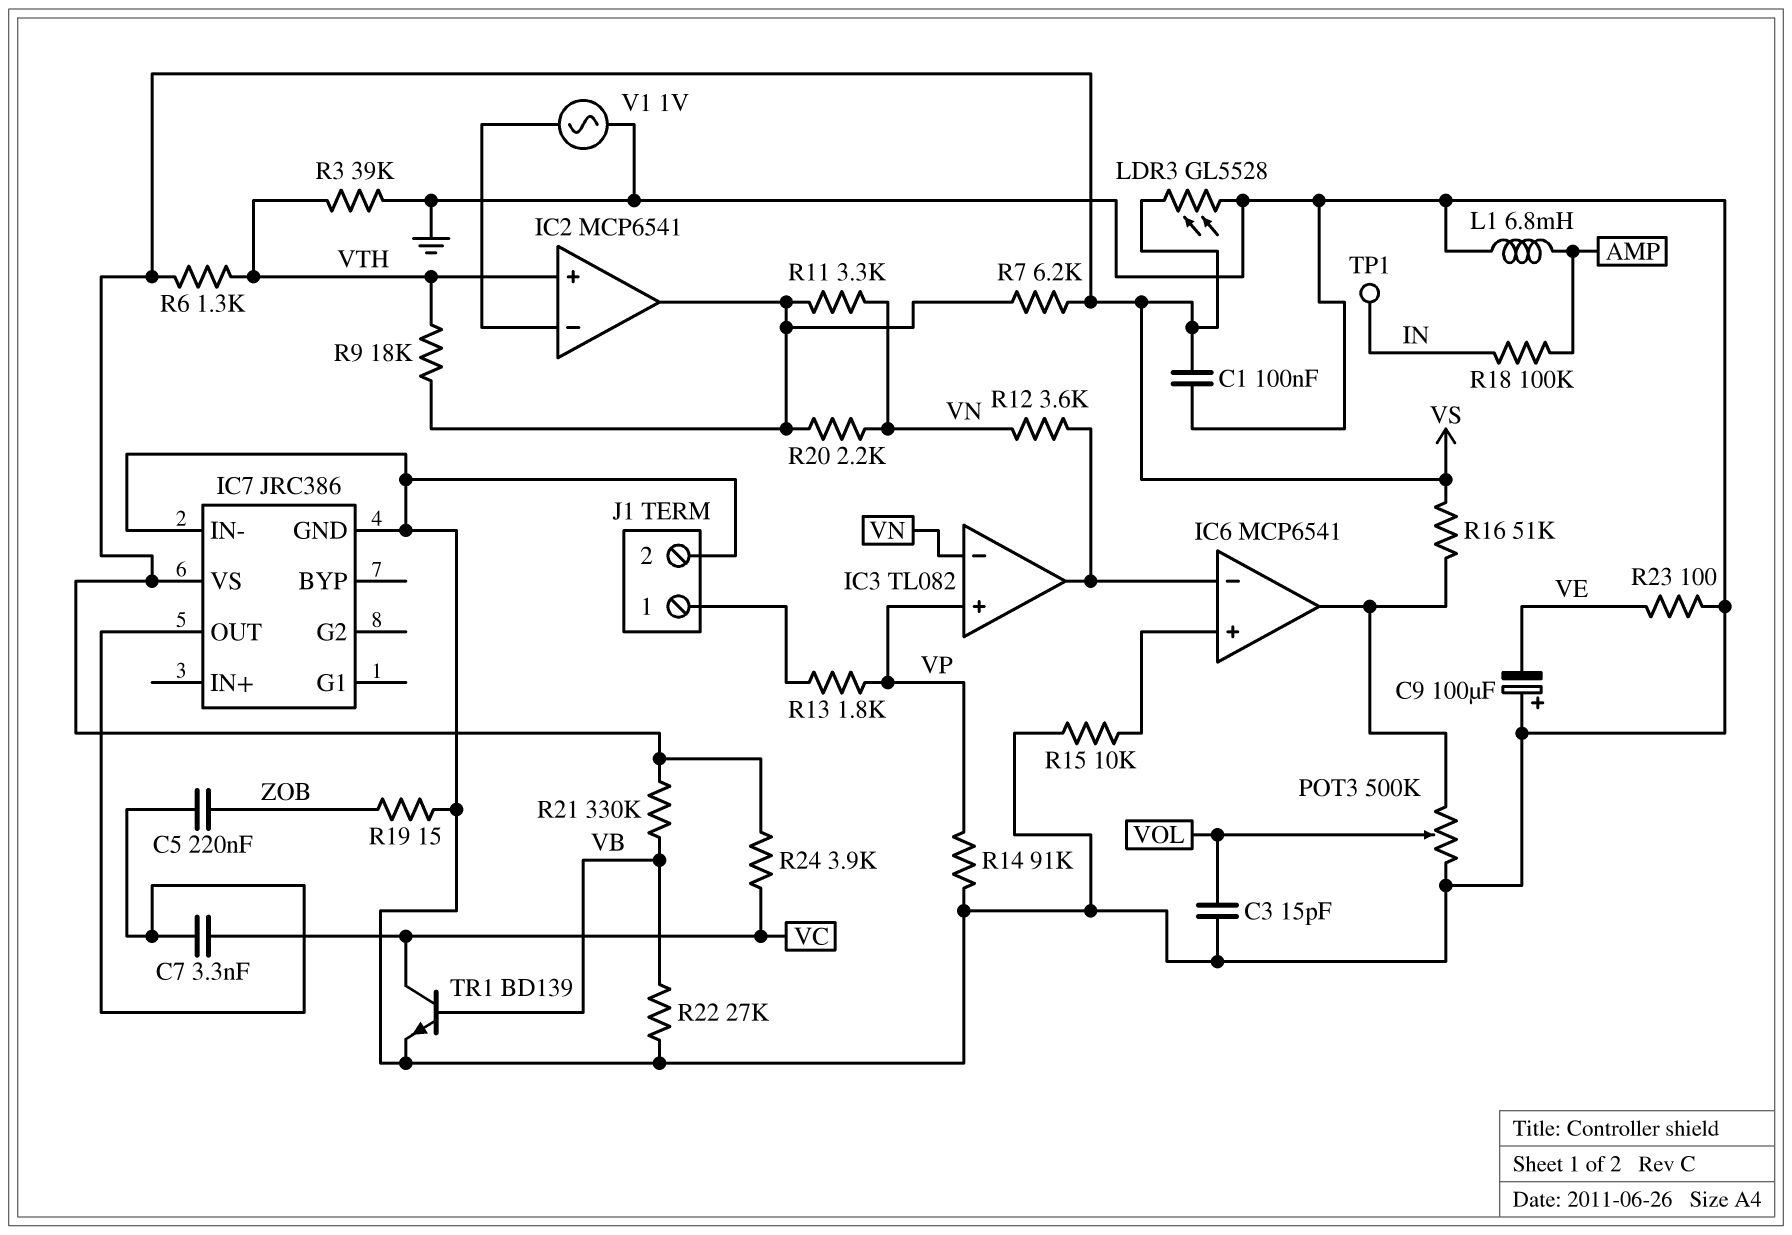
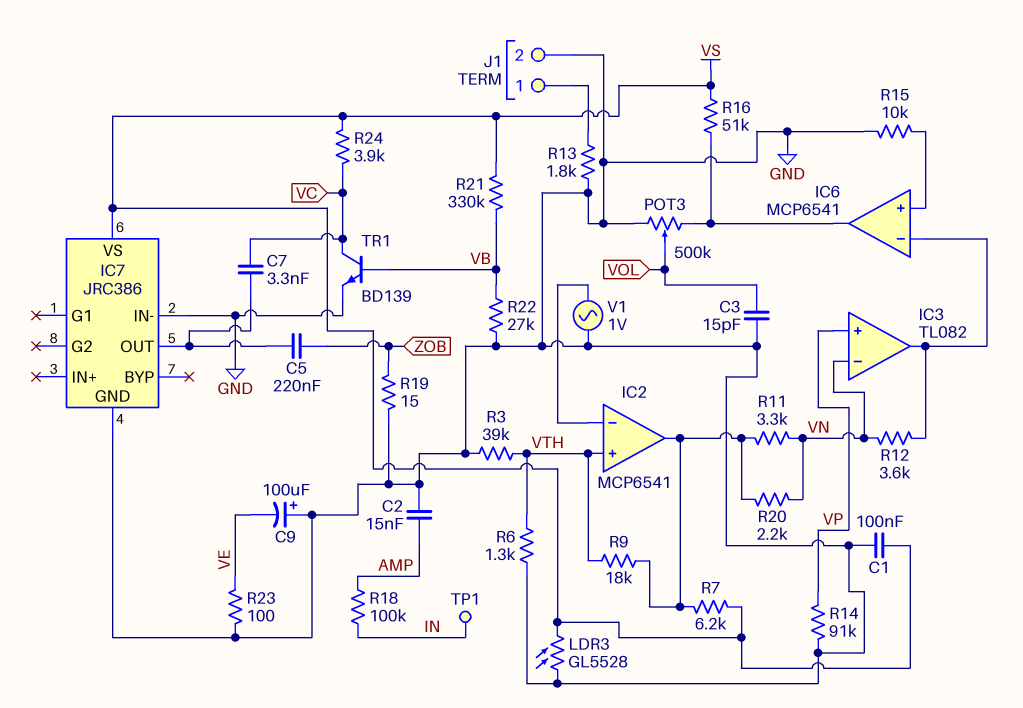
C2: none -> 15nF (AMP, GND)
L1: 6.8mH (AMP, GND) -> none
R6: 1.3k (VS, VTH) -> 1.3k (GND, VTH)
R13: 1.8k (J1/1, VP) -> 1.8k (GND, J1/1)

